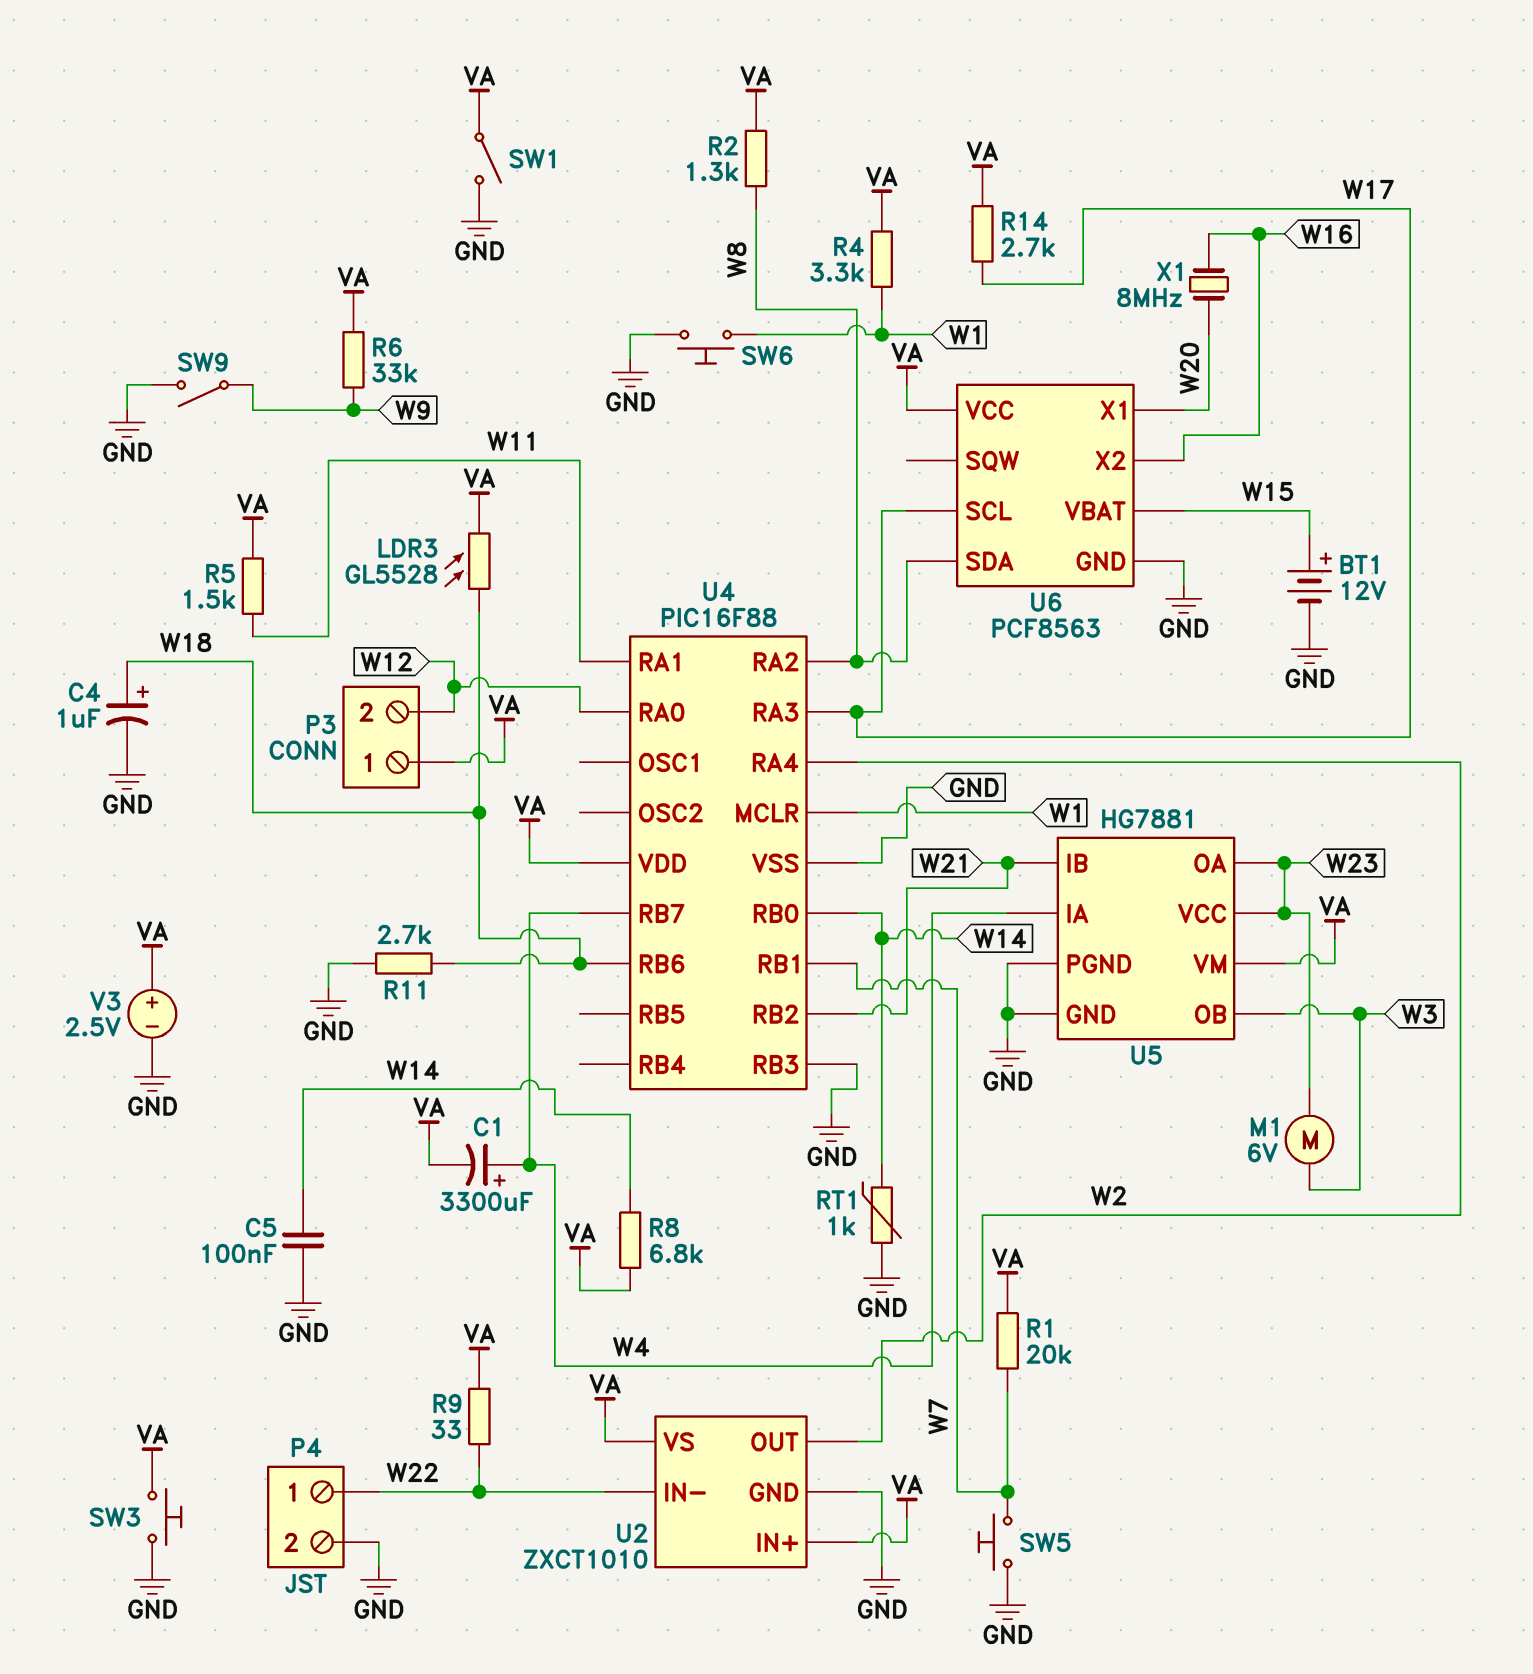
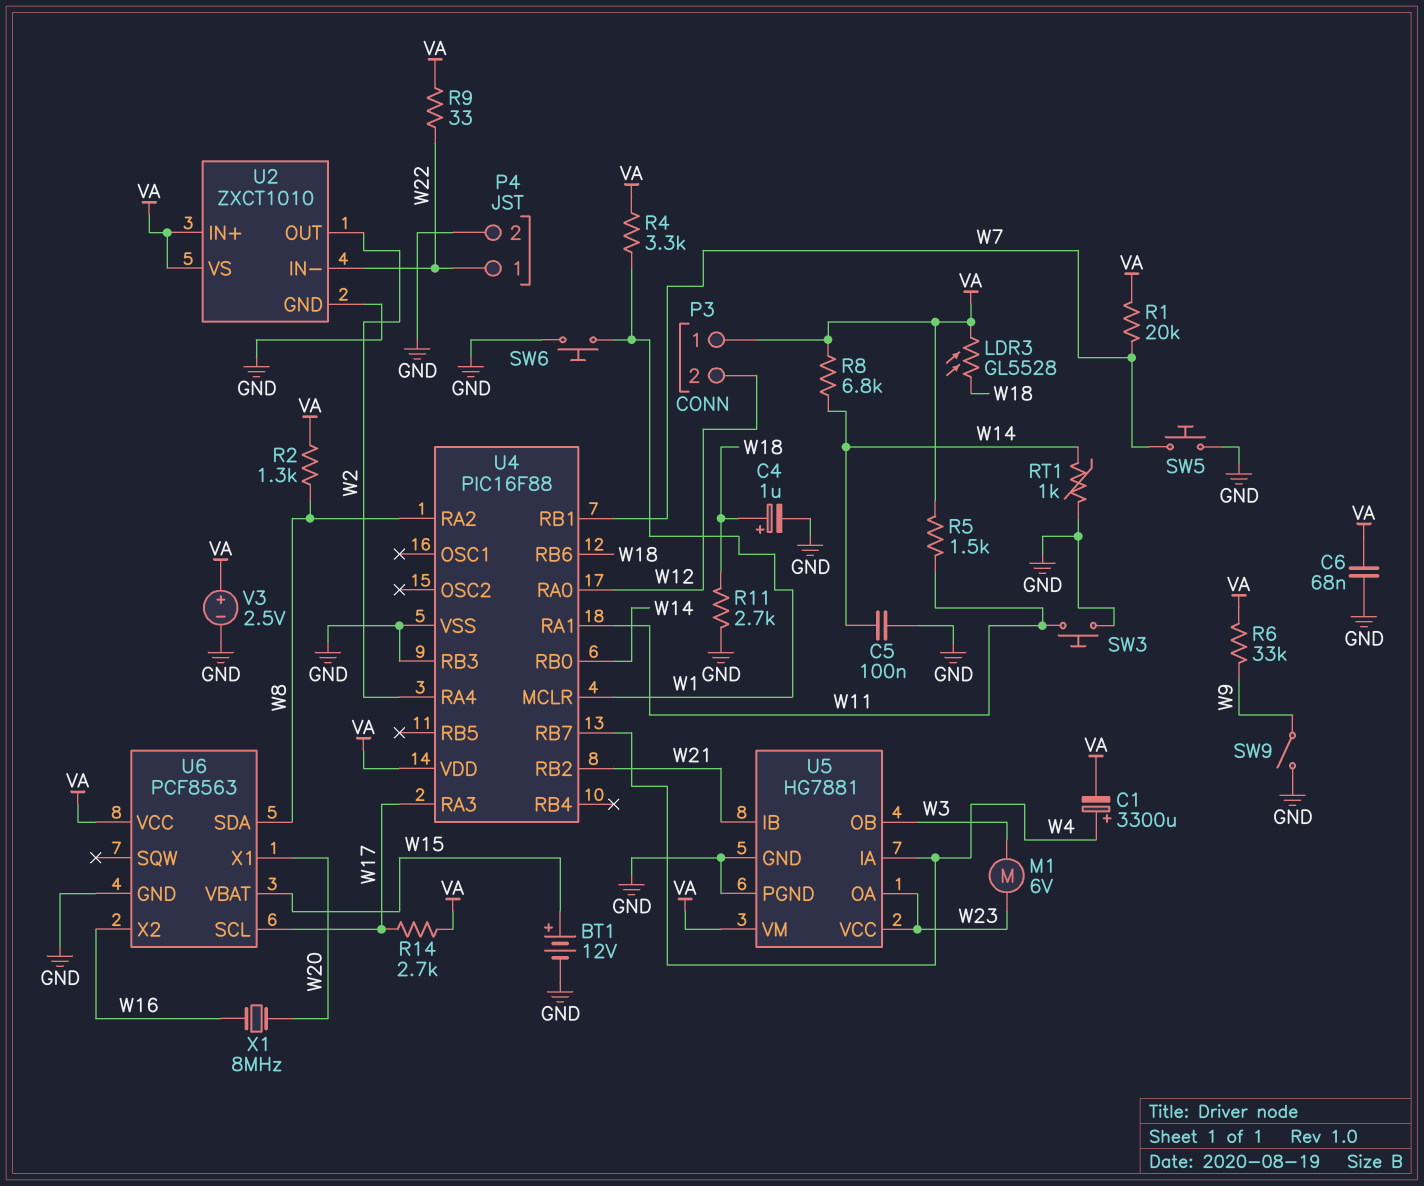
C6: none -> 68nF (GND, VA)
SW1: switch (GND, VA) -> none
SW3: button (GND, VA) -> button (GND, W11)

